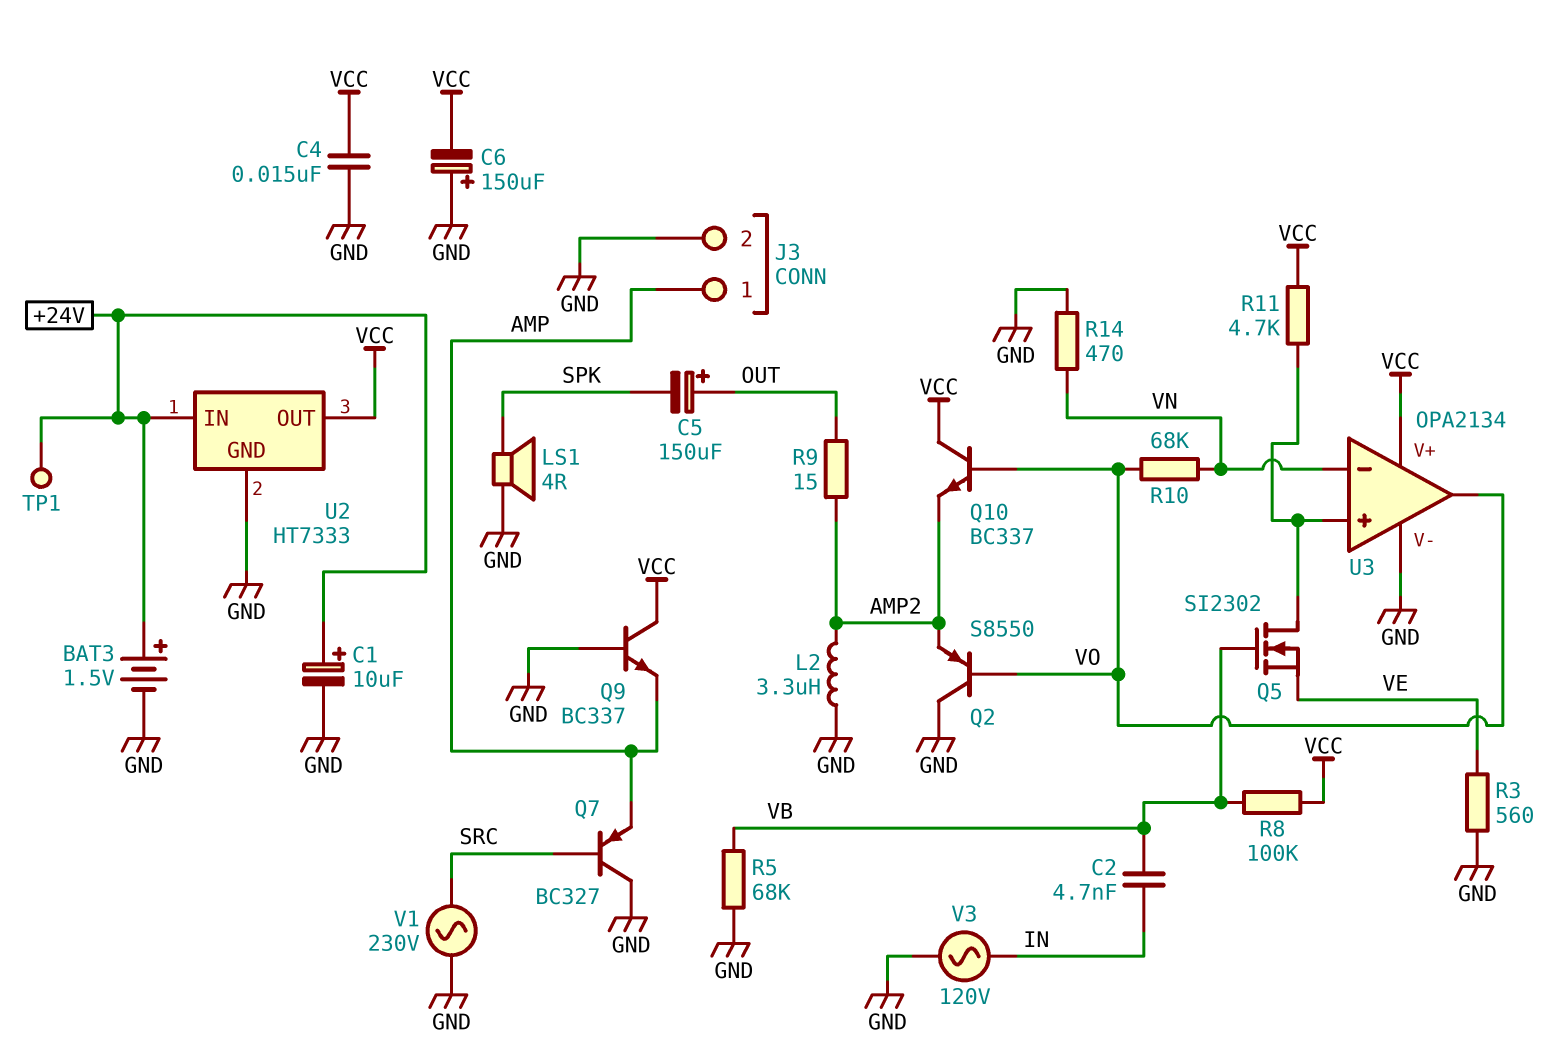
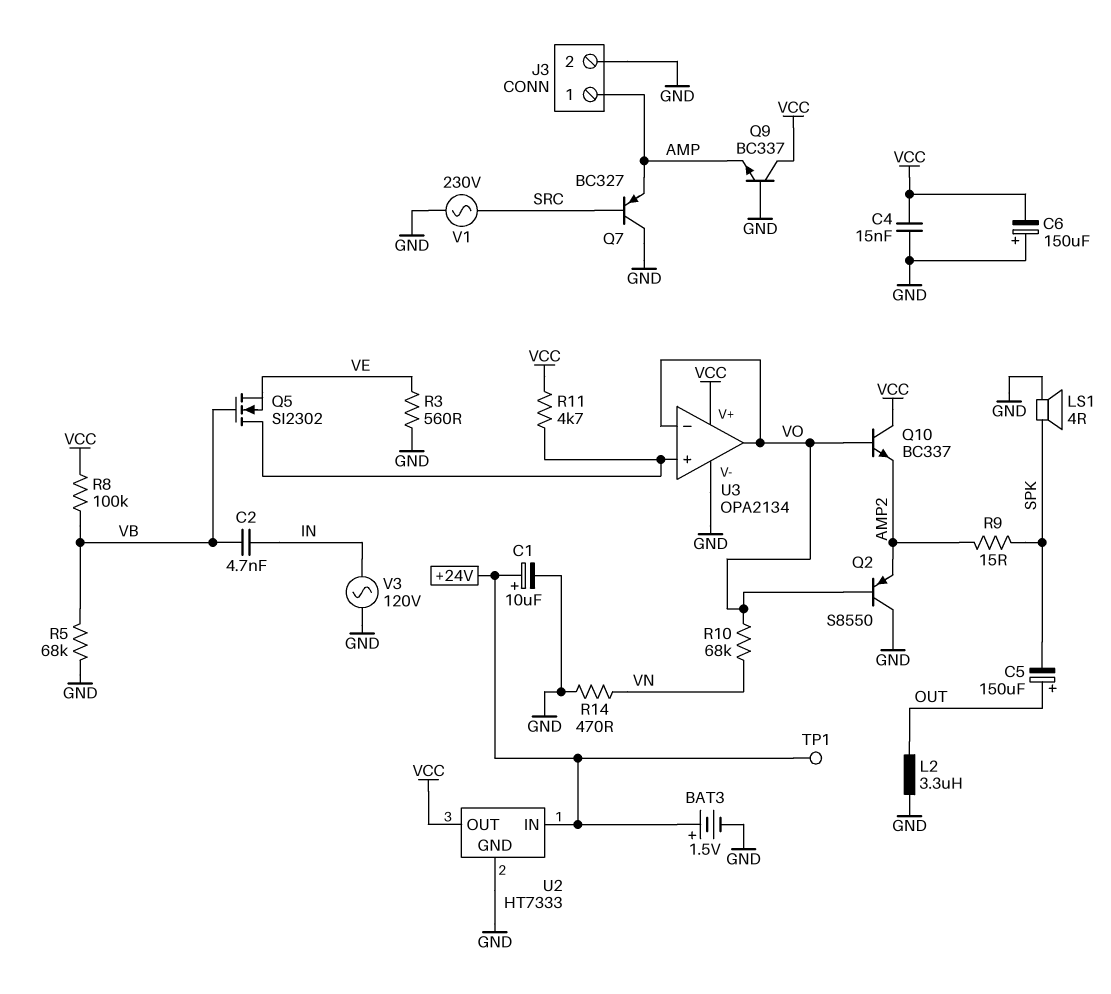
L2: 3.3uH (AMP2, GND) -> 3.3uH (GND, OUT)
R9: 15 (AMP2, OUT) -> 15 (AMP2, SPK)
U3 pin in-: VN -> VO

